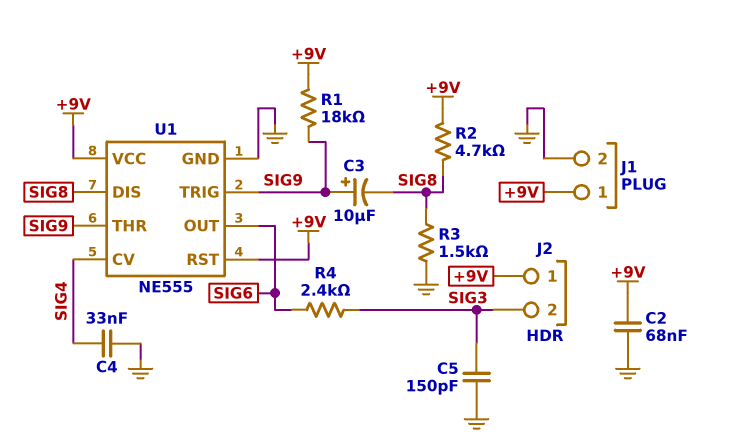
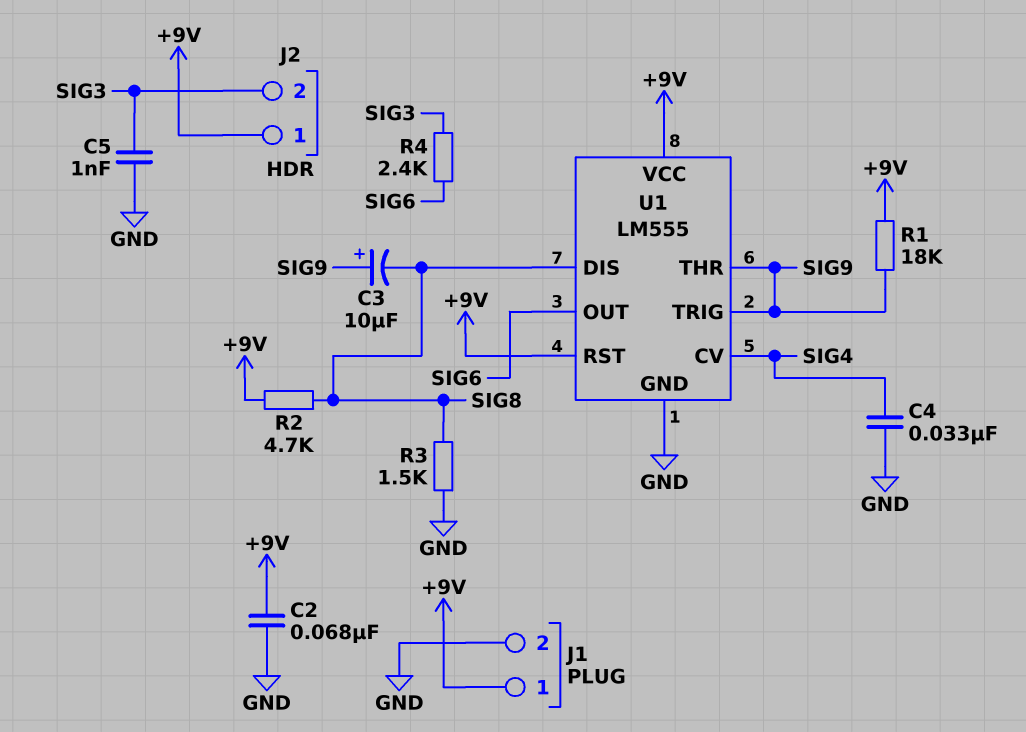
C5: 150pF (GND, SIG3) -> 1nF (GND, SIG3)
U1: NE555 -> LM555

